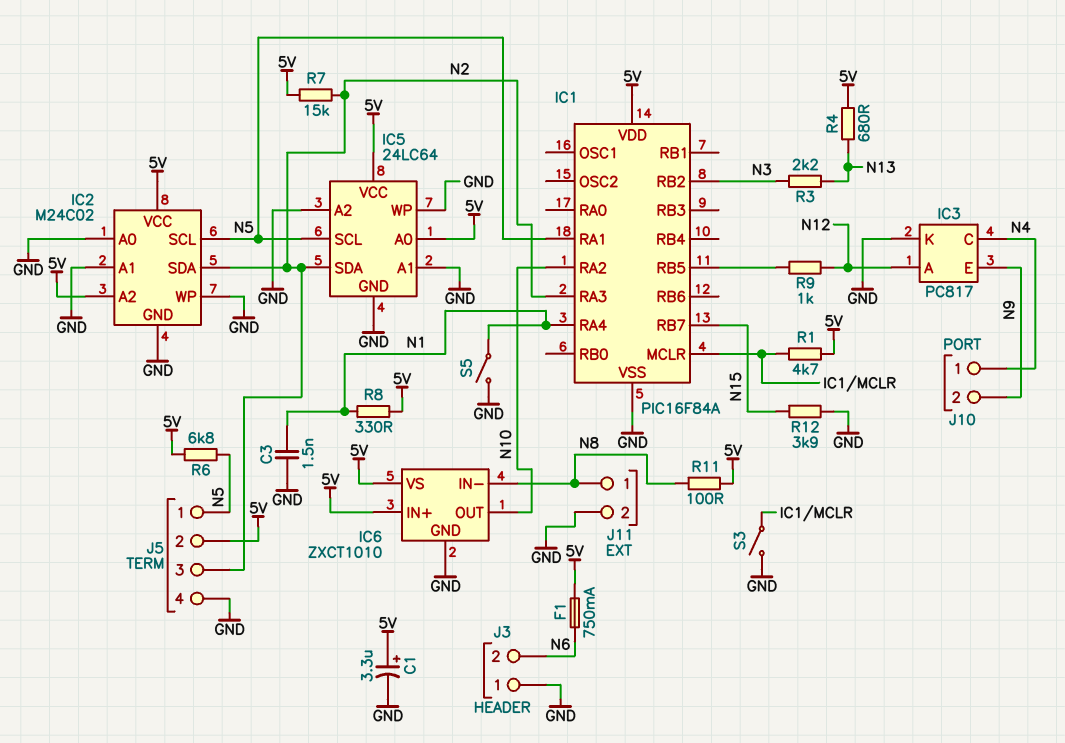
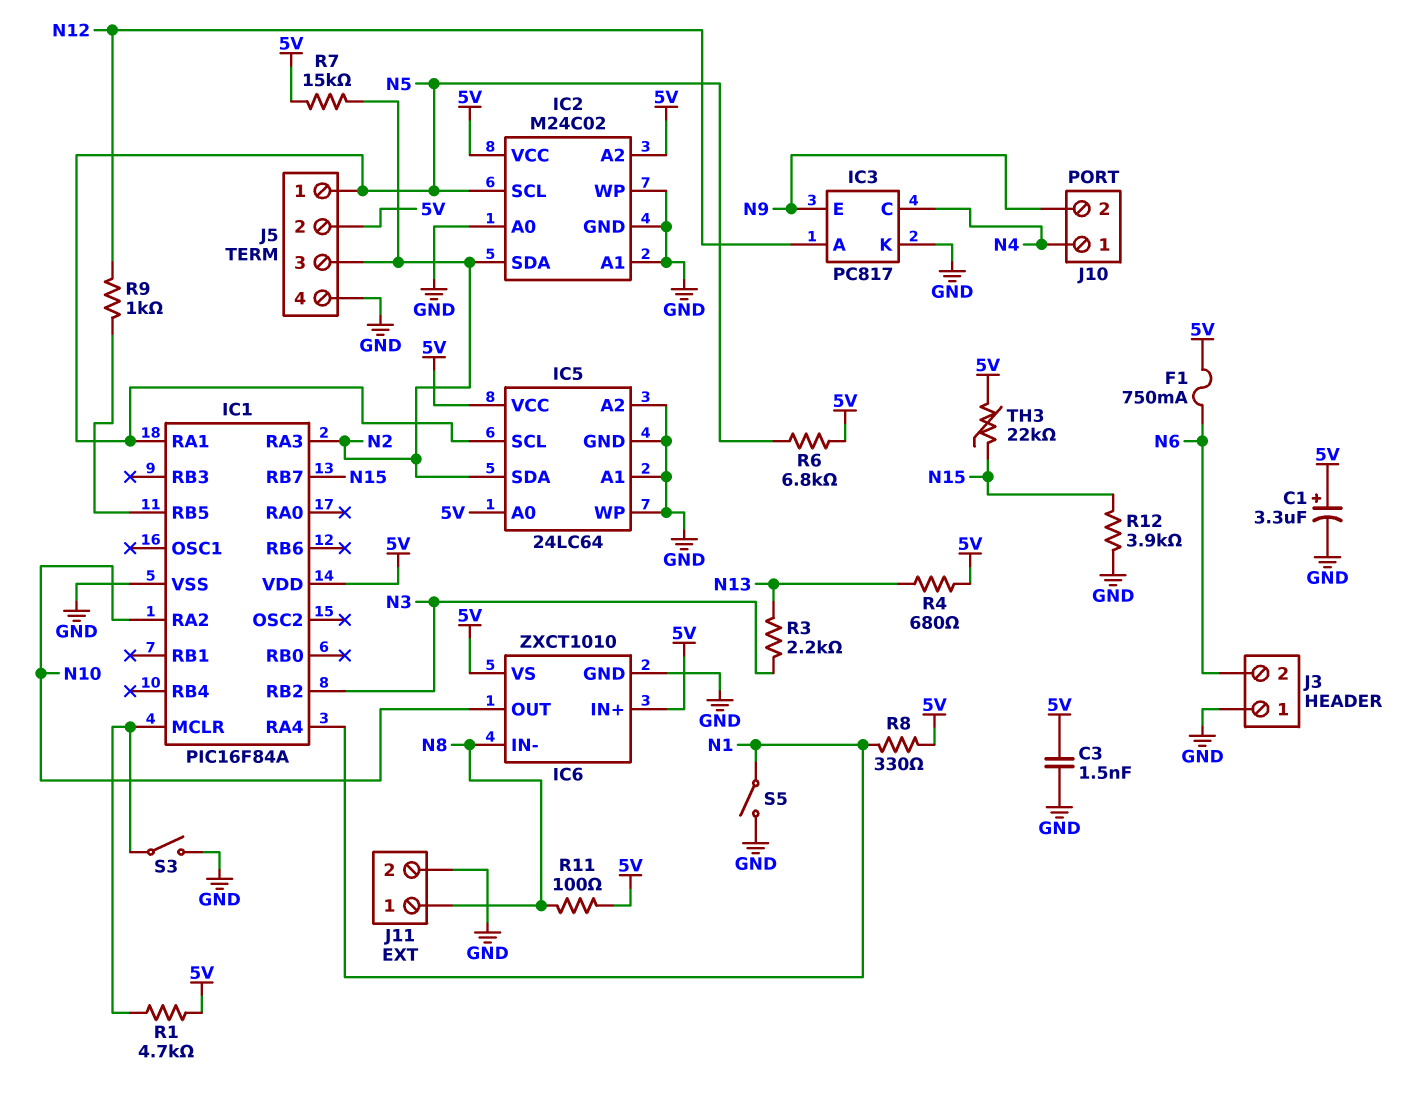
C3: 1.5nF (GND, N1) -> 1.5nF (5V, GND)
TH3: none -> 22k (5V, N15)

